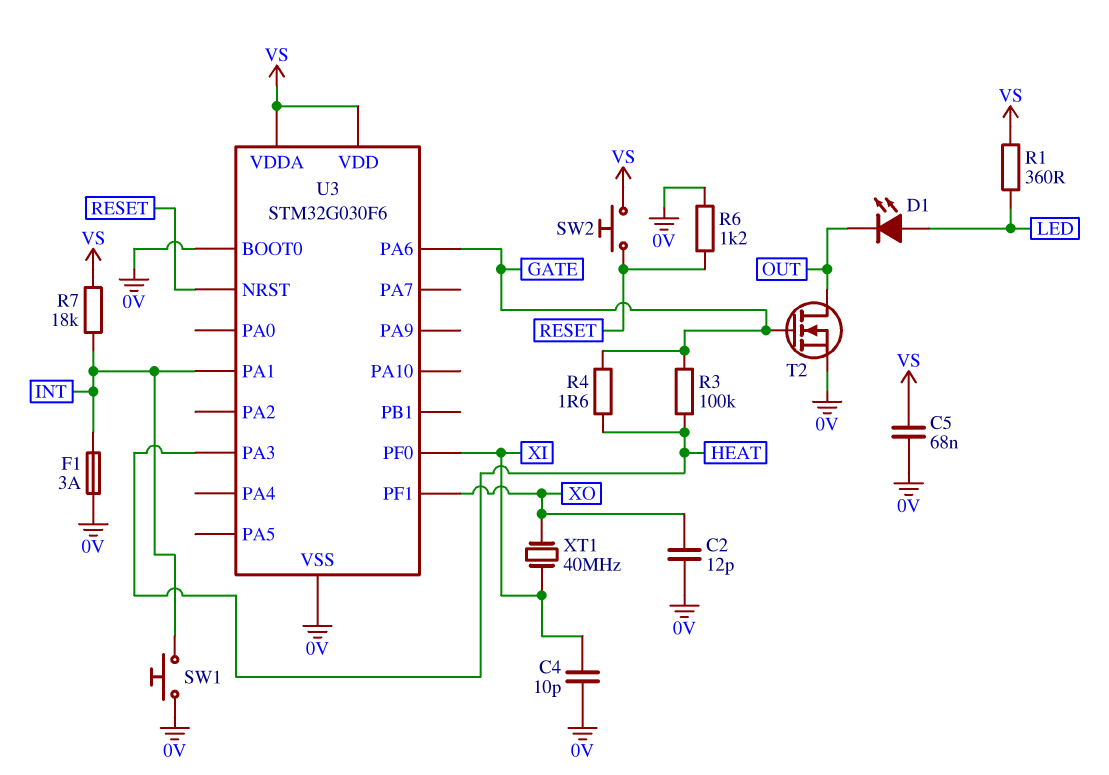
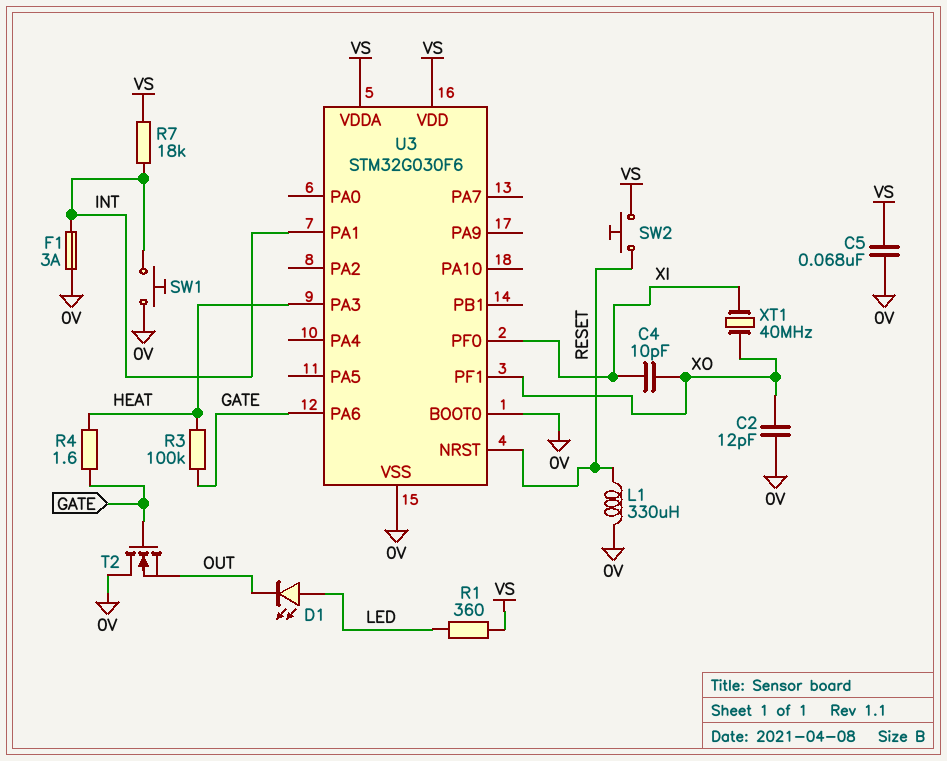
C4: 10pF (0V, XI) -> 10pF (XI, XO)
L1: none -> 330uH (0V, RESET)
R6: 1.2k (0V, RESET) -> none
T2: NMOS (G GATE, D OUT, S 0V) -> NMOS (G GATE, D 0V, S OUT)

